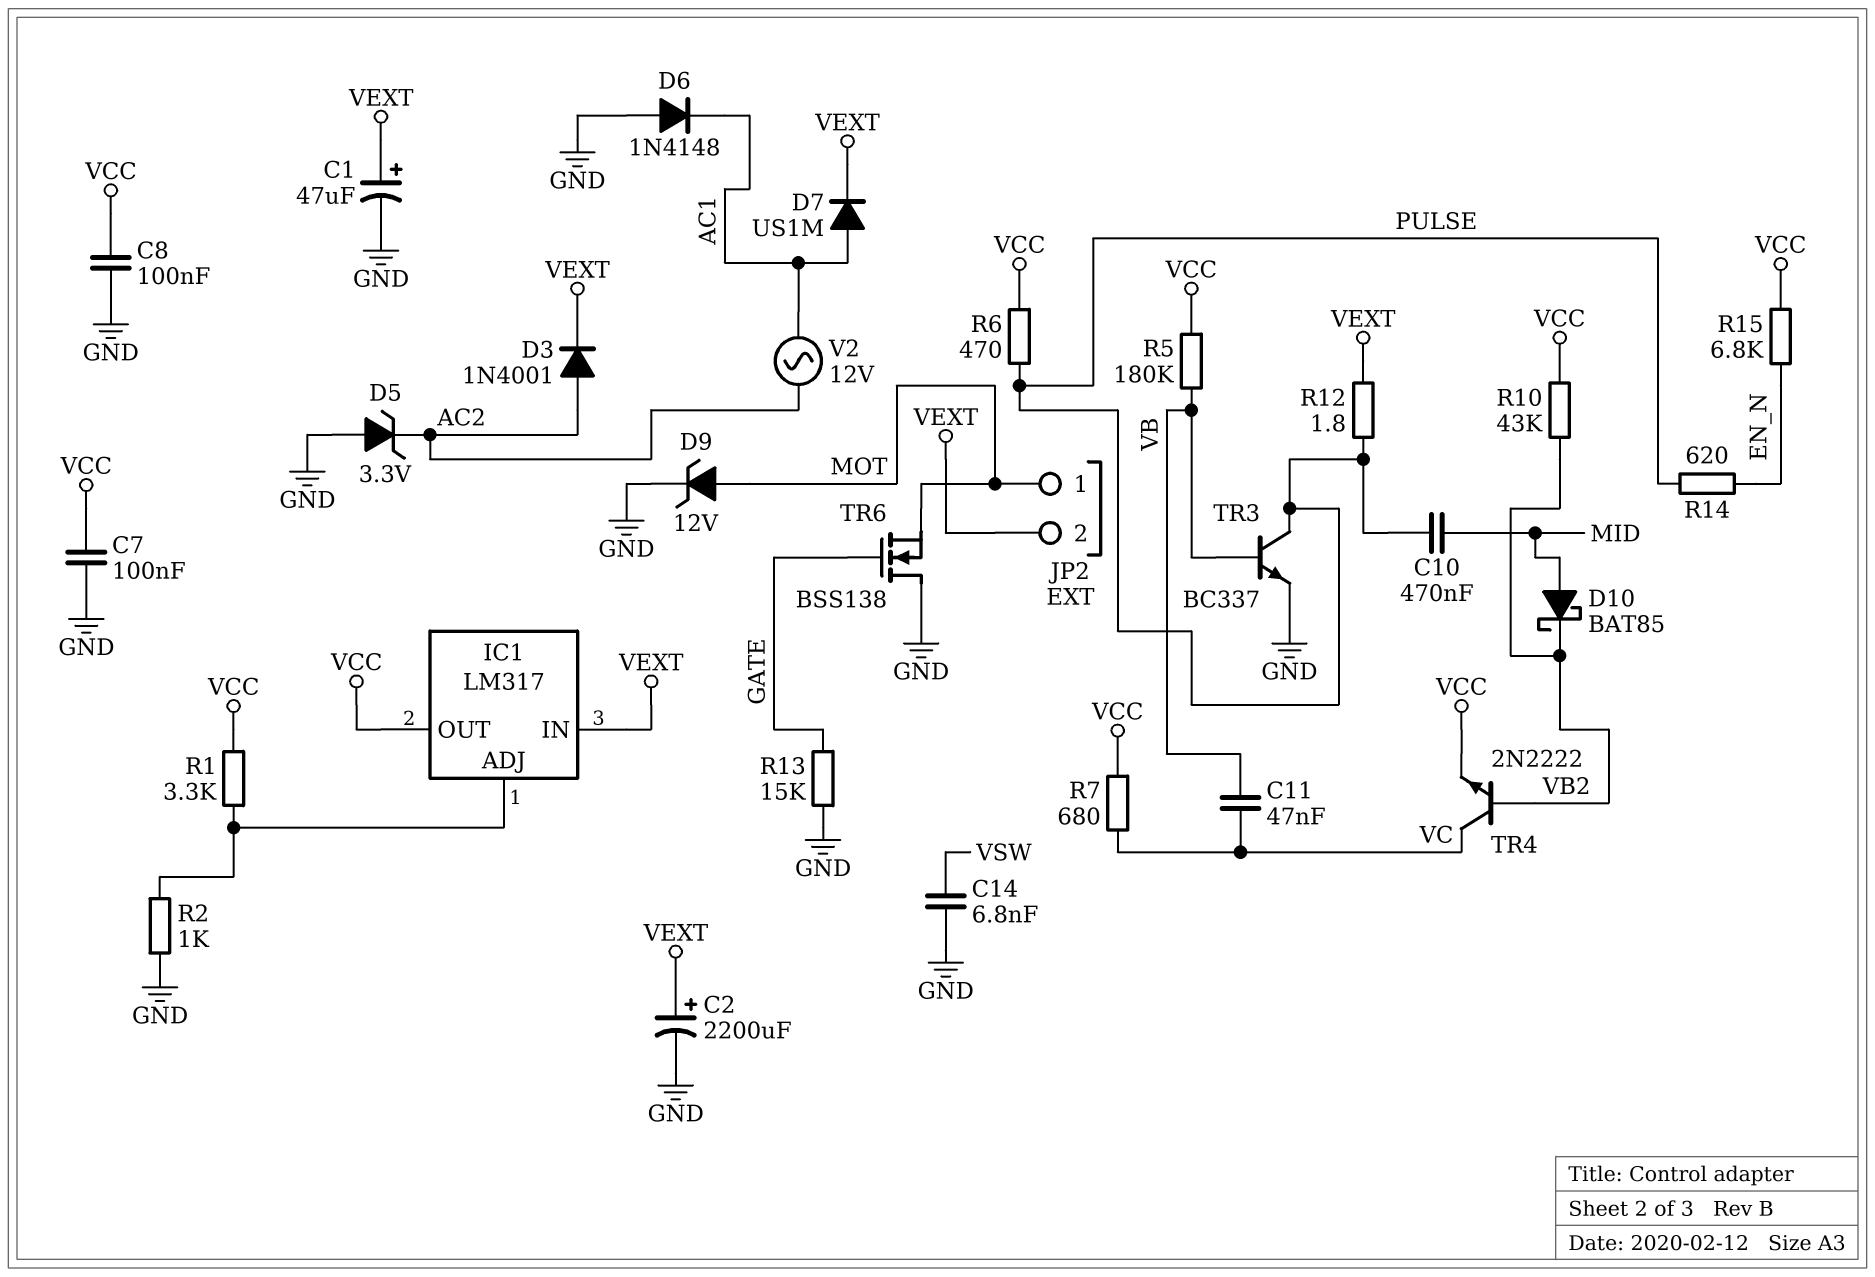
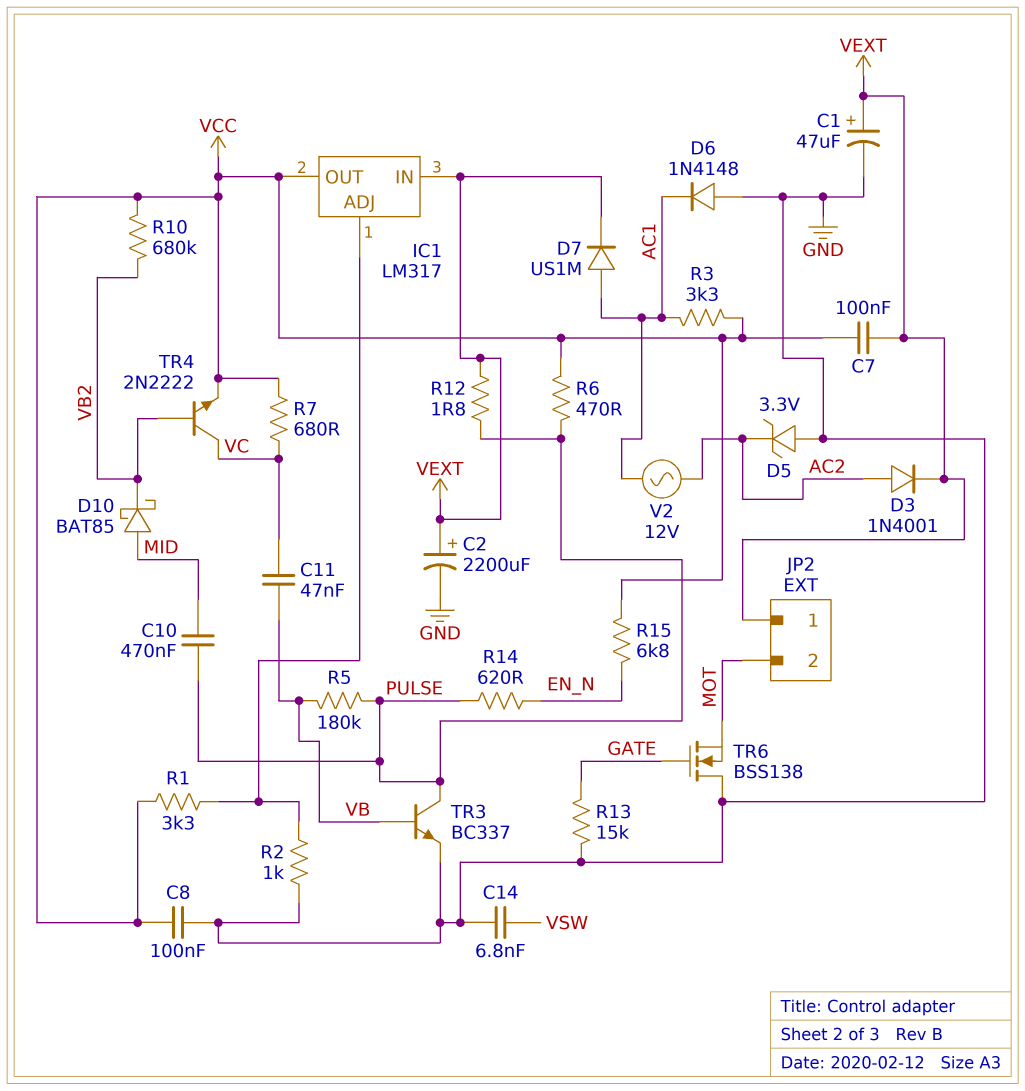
C7: 100nF (GND, VCC) -> 100nF (VCC, VEXT)
D9: zener 12V (A MOT, K GND) -> none
JP2 pin 1: MOT -> VEXT
JP2 pin 2: VEXT -> MOT
R3: none -> 3.3k (AC1, VCC)
R5: 180k (VB, VCC) -> 180k (PULSE, VB)
R10: 43k (VB2, VCC) -> 680k (VB2, VCC)

